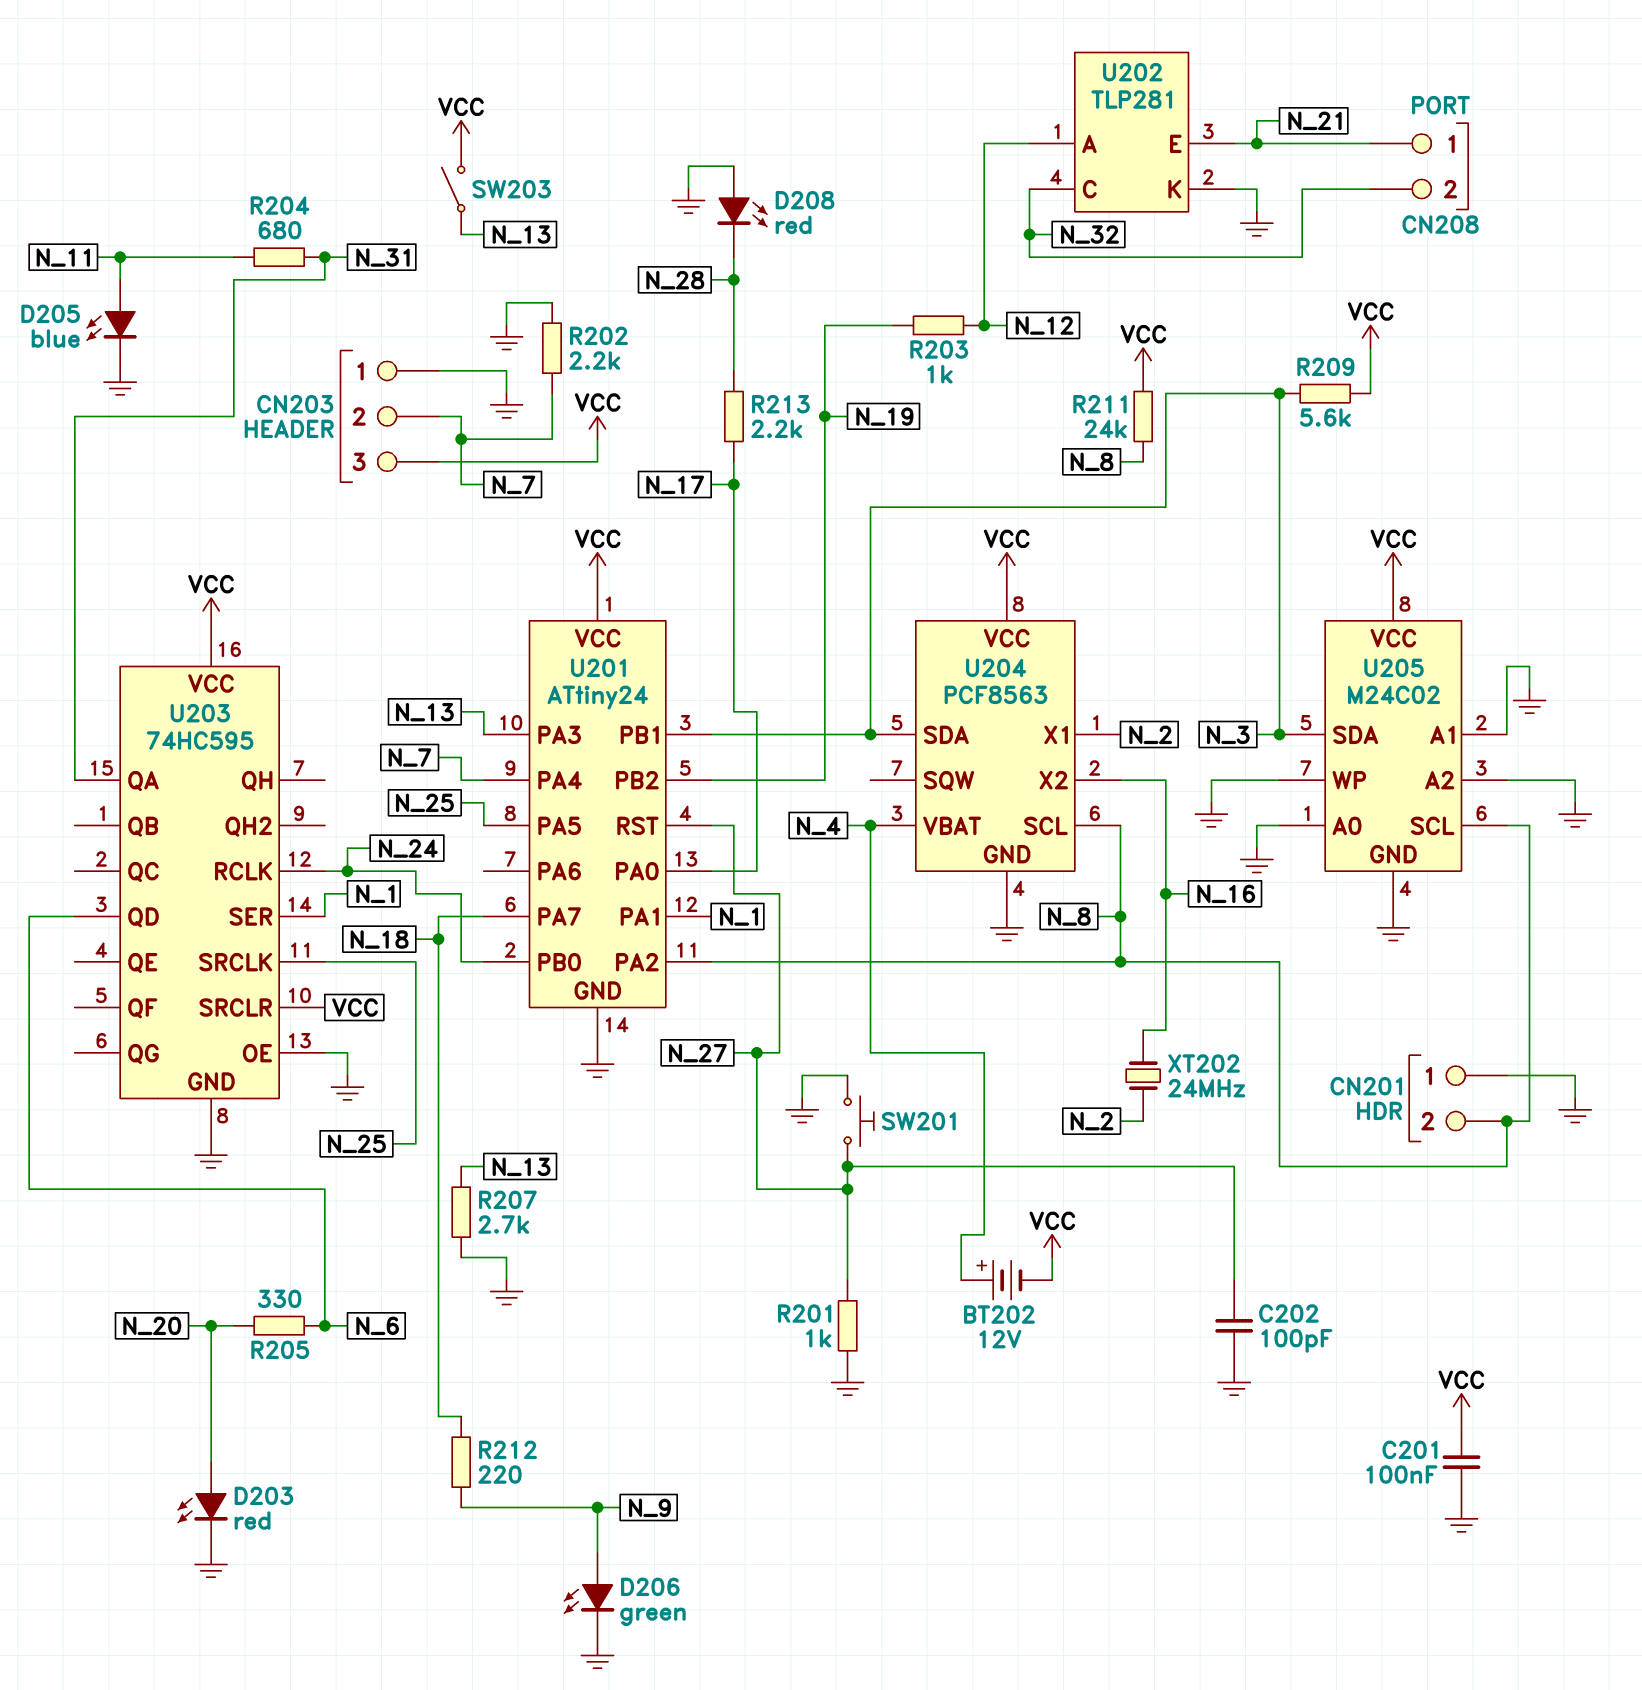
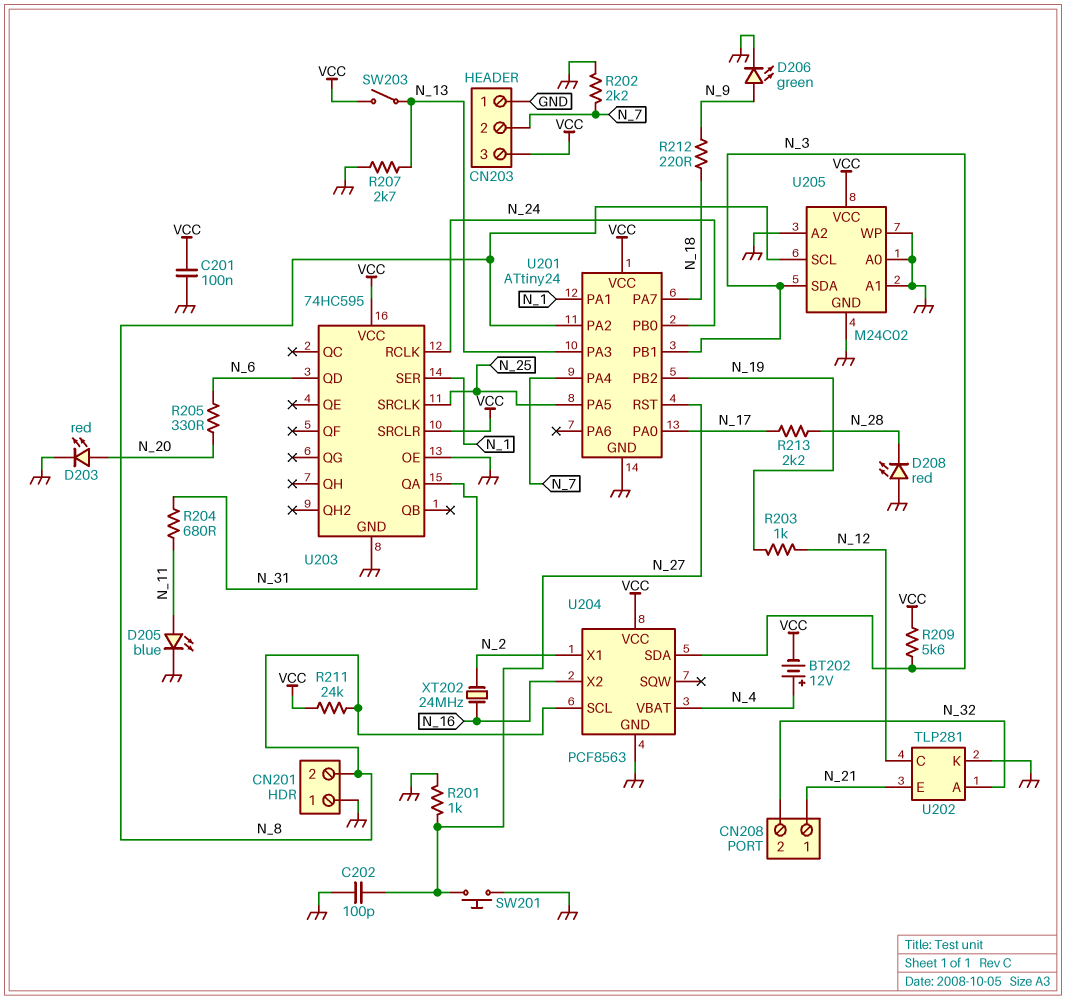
U202 pin A: N_12 -> N_32
U202 pin C: N_32 -> N_12

